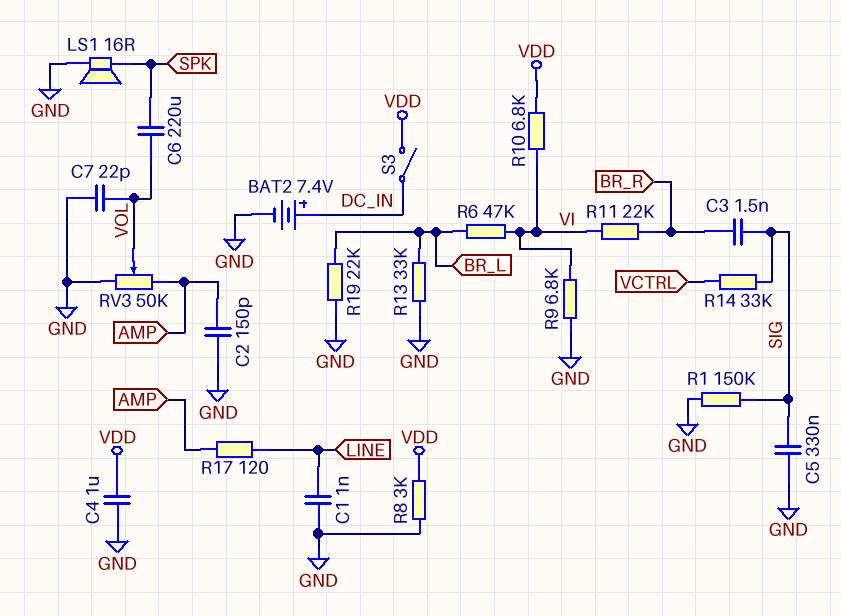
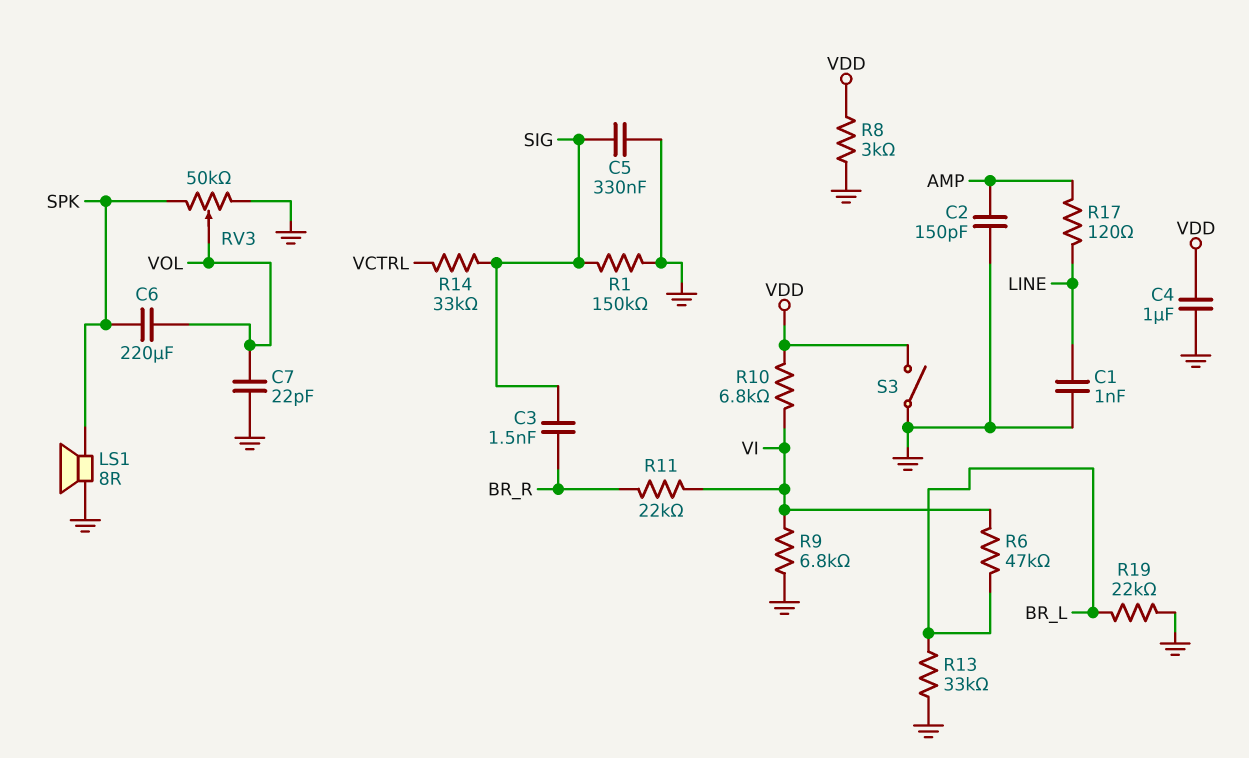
BAT2: 7.4V (plus DC_IN, minus GND) -> none
LS1: speaker 16R (GND, SPK) -> speaker 8R (GND, SPK)
RV3: 50k (AMP, GND, wiper VOL) -> 50k (GND, SPK, wiper VOL)
S3: switch (DC_IN, VDD) -> switch (GND, VDD)

